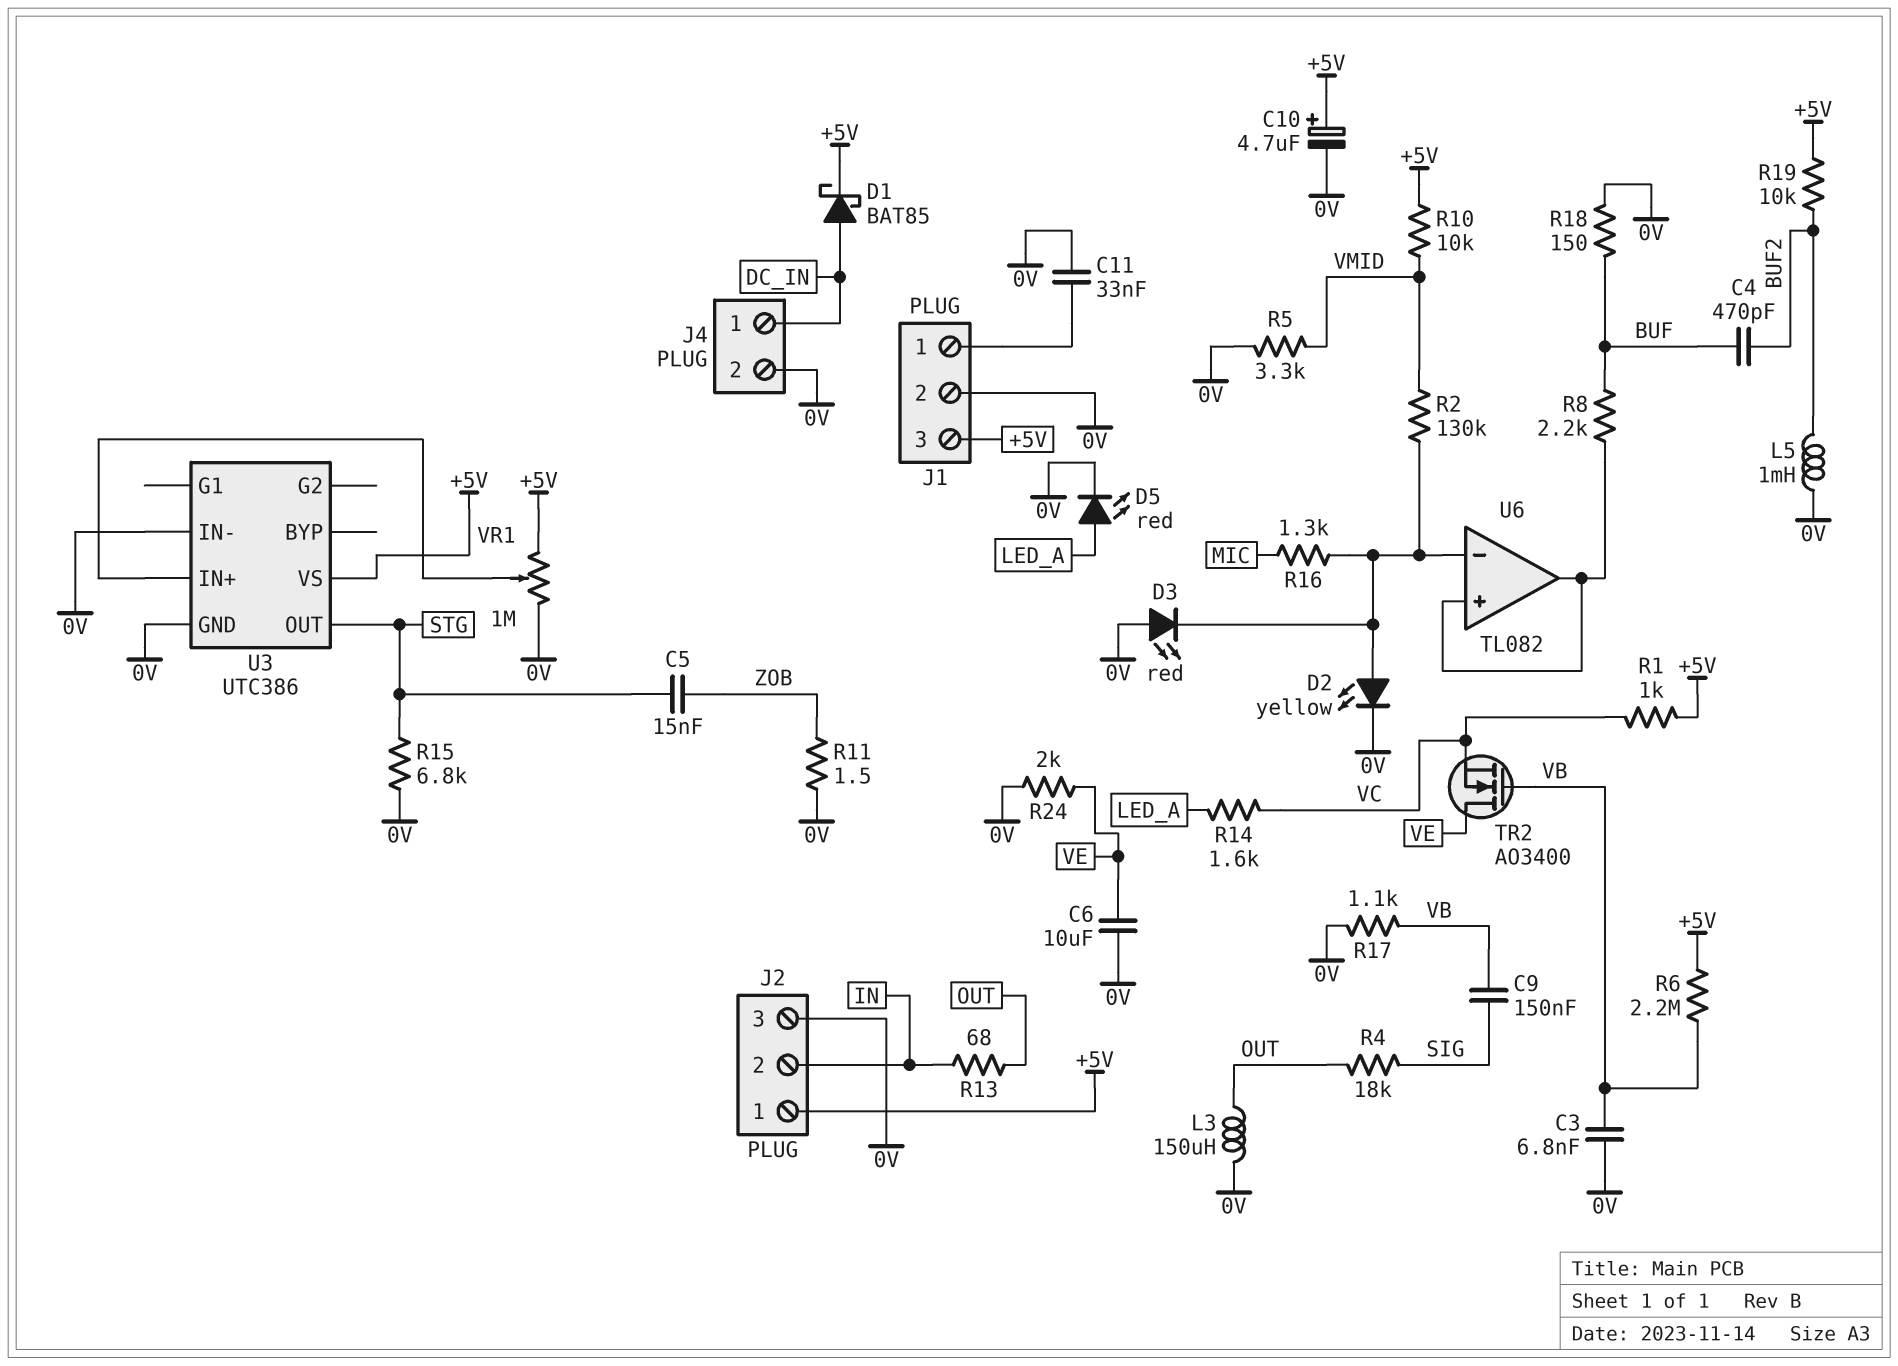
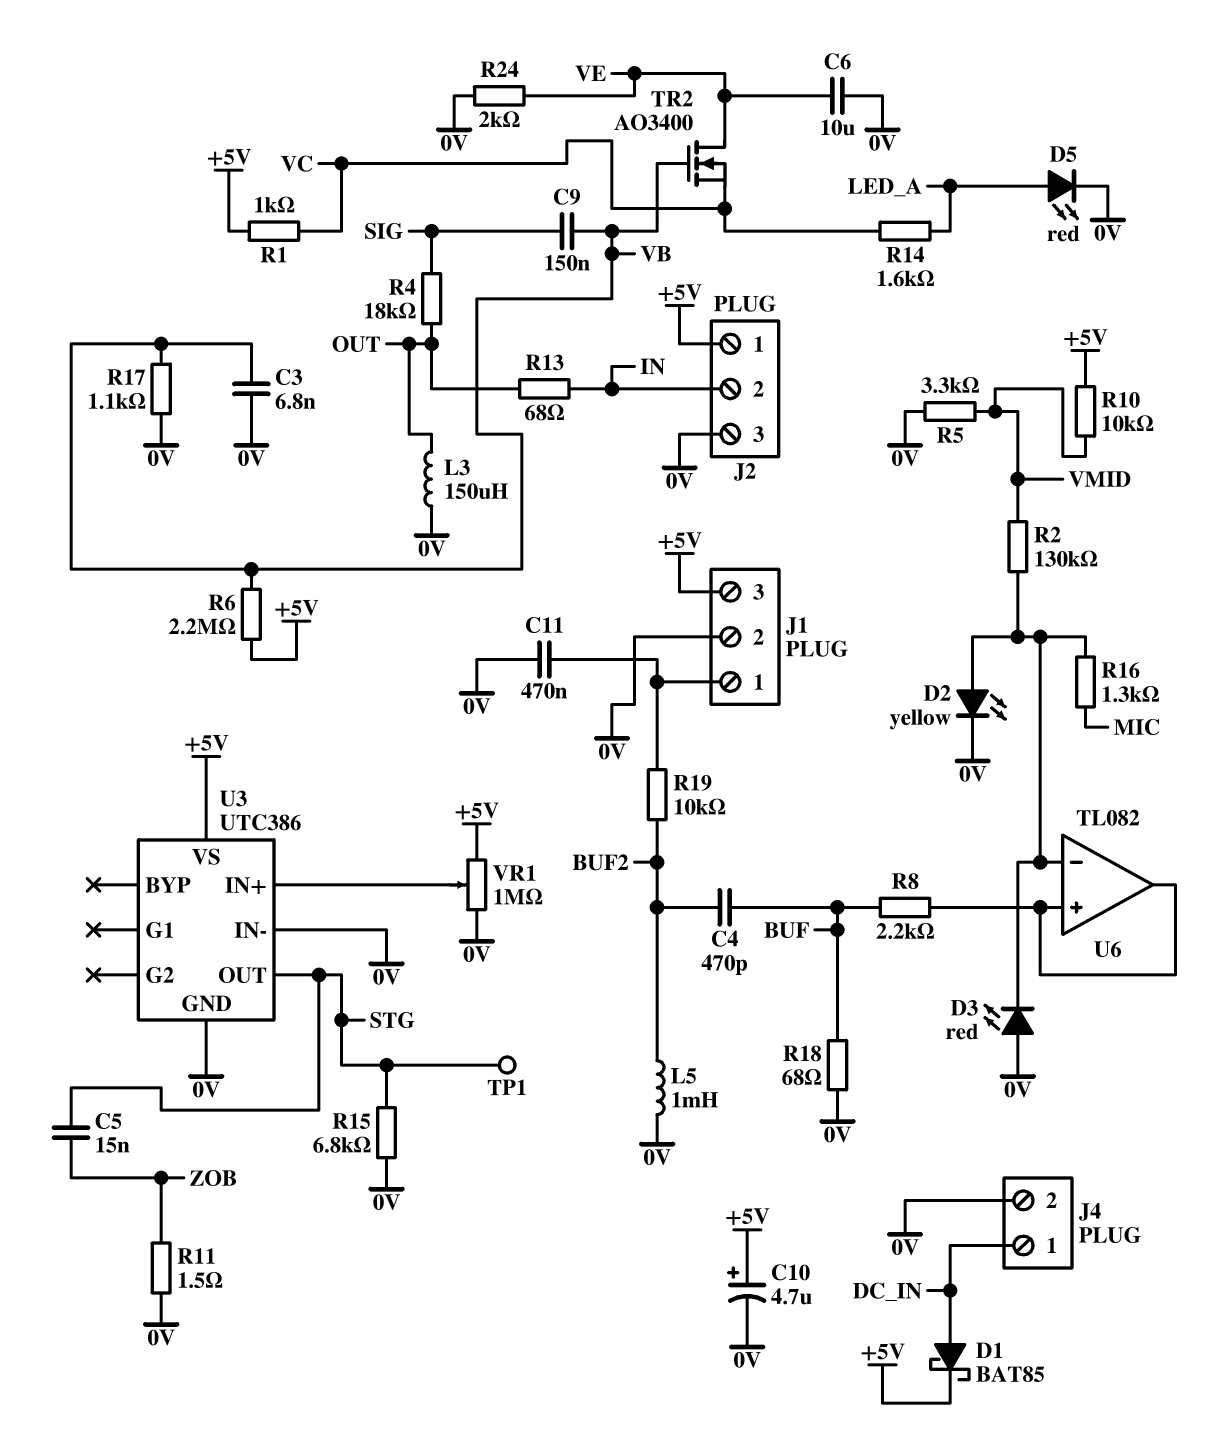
C11: 33nF (0V, J1/1) -> 470nF (0V, J1/1)
R18: 150 (0V, BUF) -> 68 (0V, BUF)
R19: 10k (+5V, BUF2) -> 10k (BUF2, J1/1)
TP1: none -> test point (STG)

